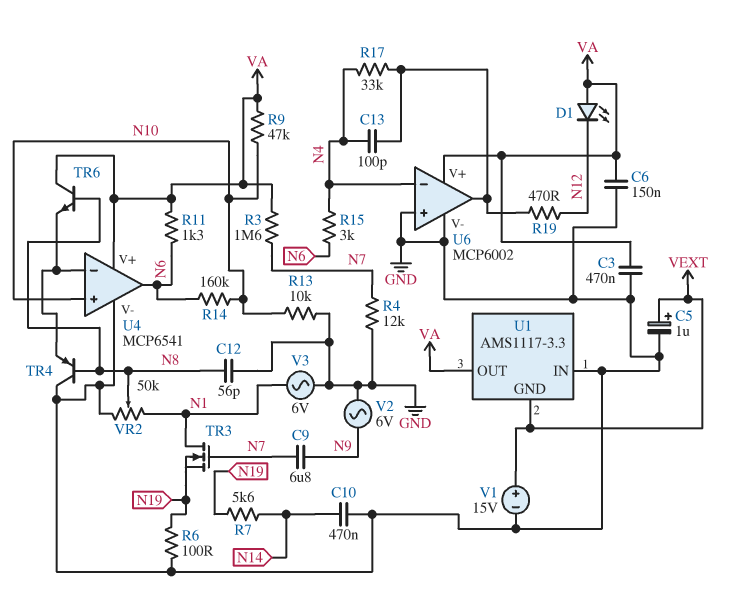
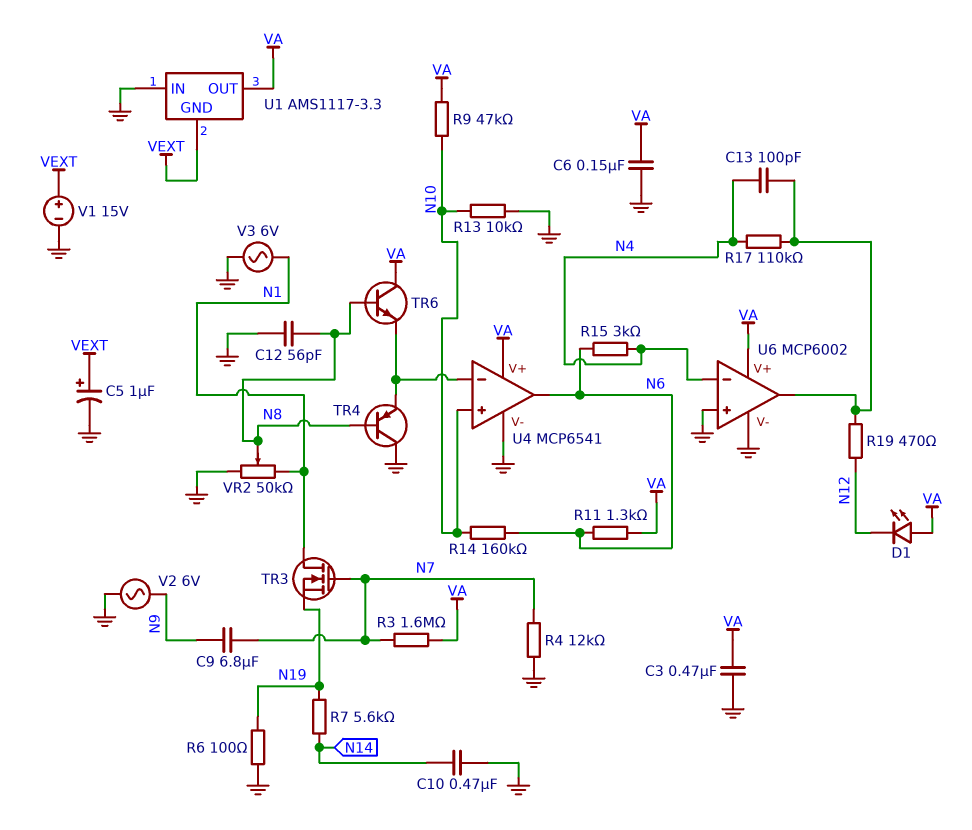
R17: 33k (N4, U6/out) -> 110k (N4, U6/out)

